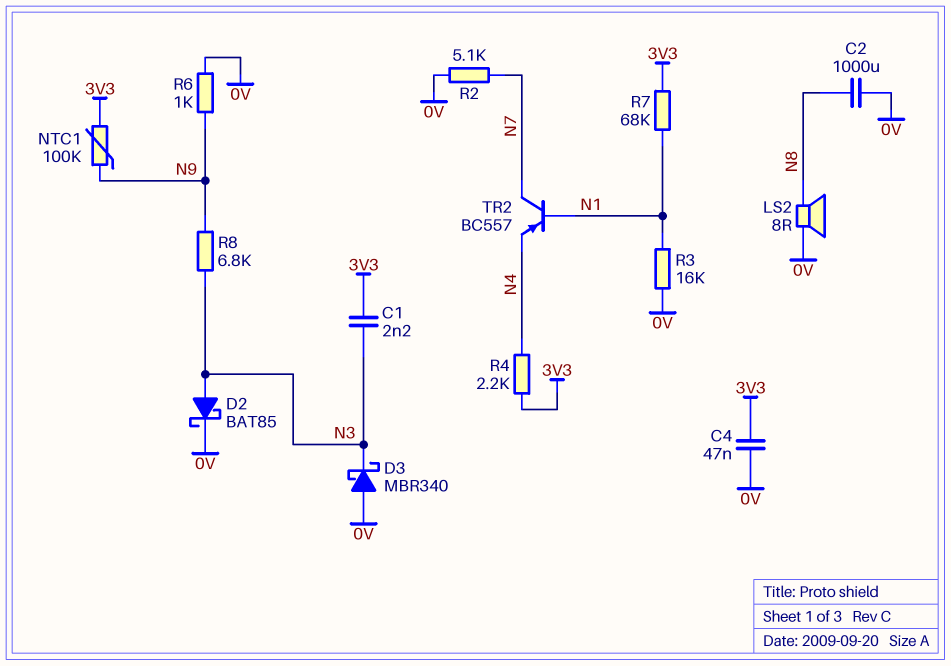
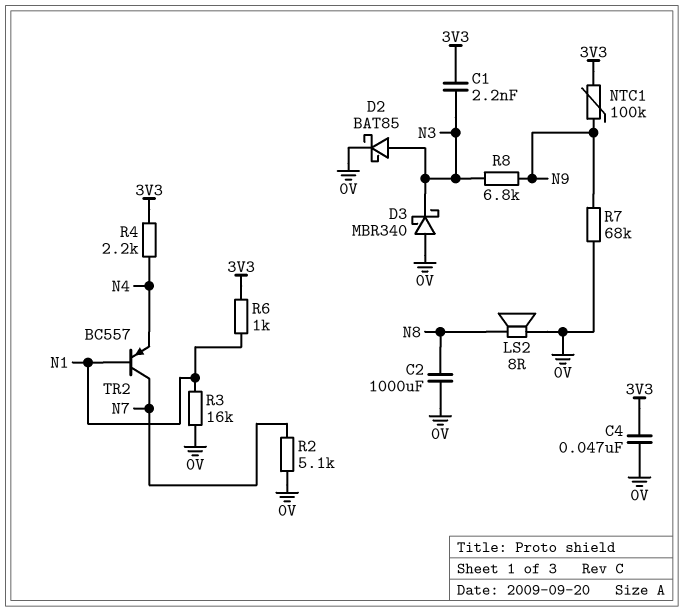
R6: 1k (0V, N9) -> 1k (3V3, N1)
R7: 68k (3V3, N1) -> 68k (0V, N9)

